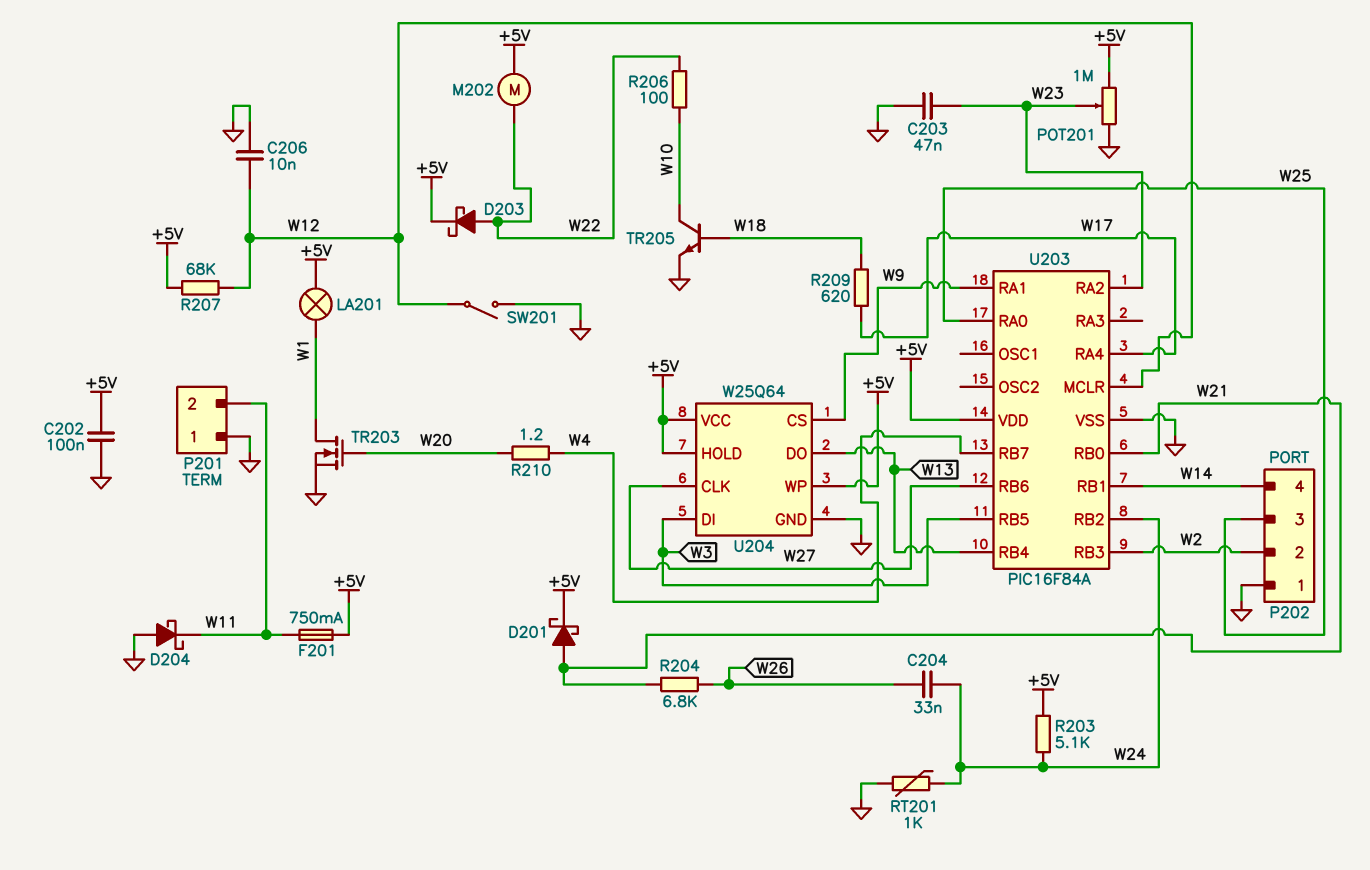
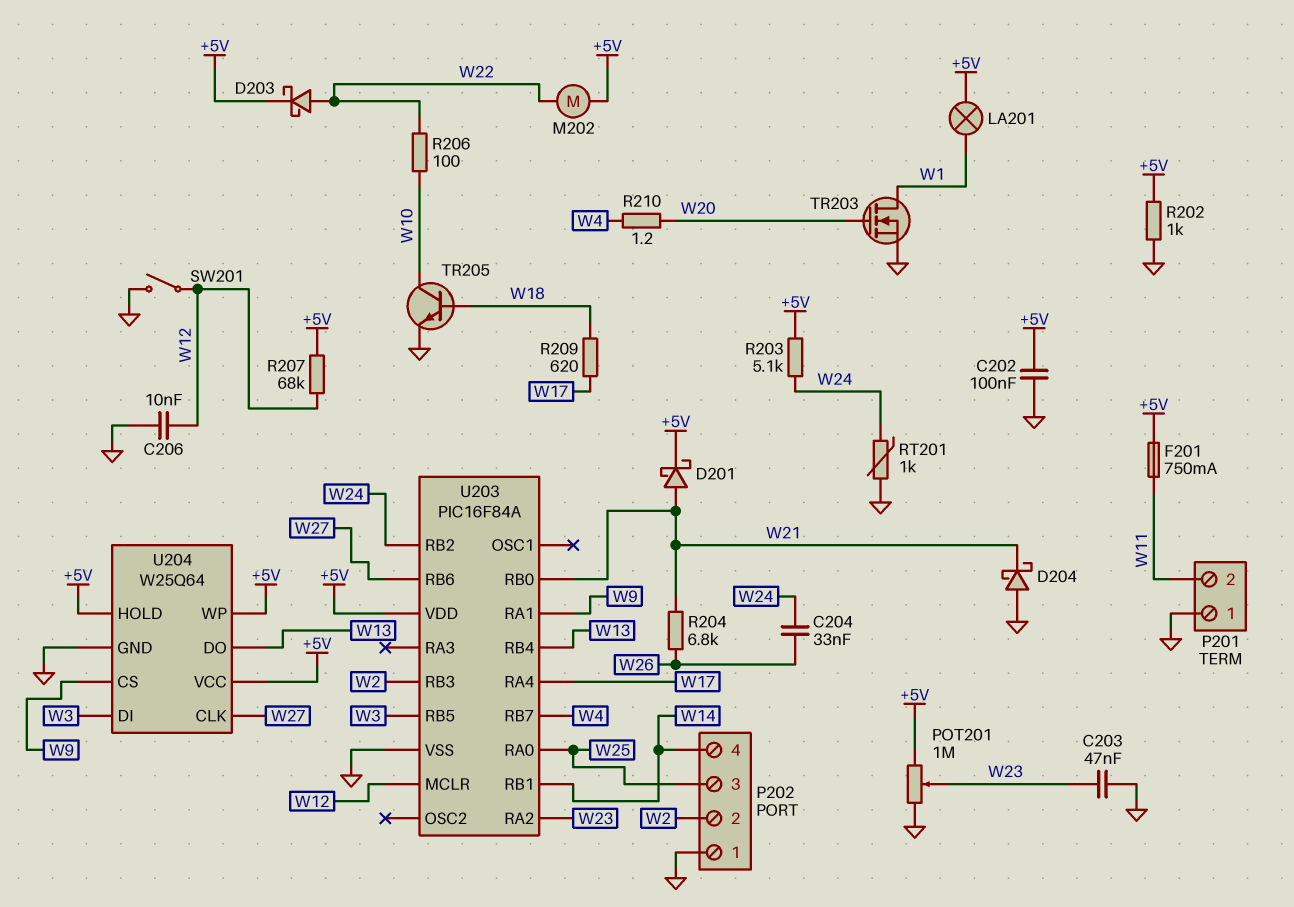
D204: schottky (A GND, K W11) -> schottky (A GND, K W21)
R202: none -> 1k (+5V, GND)

